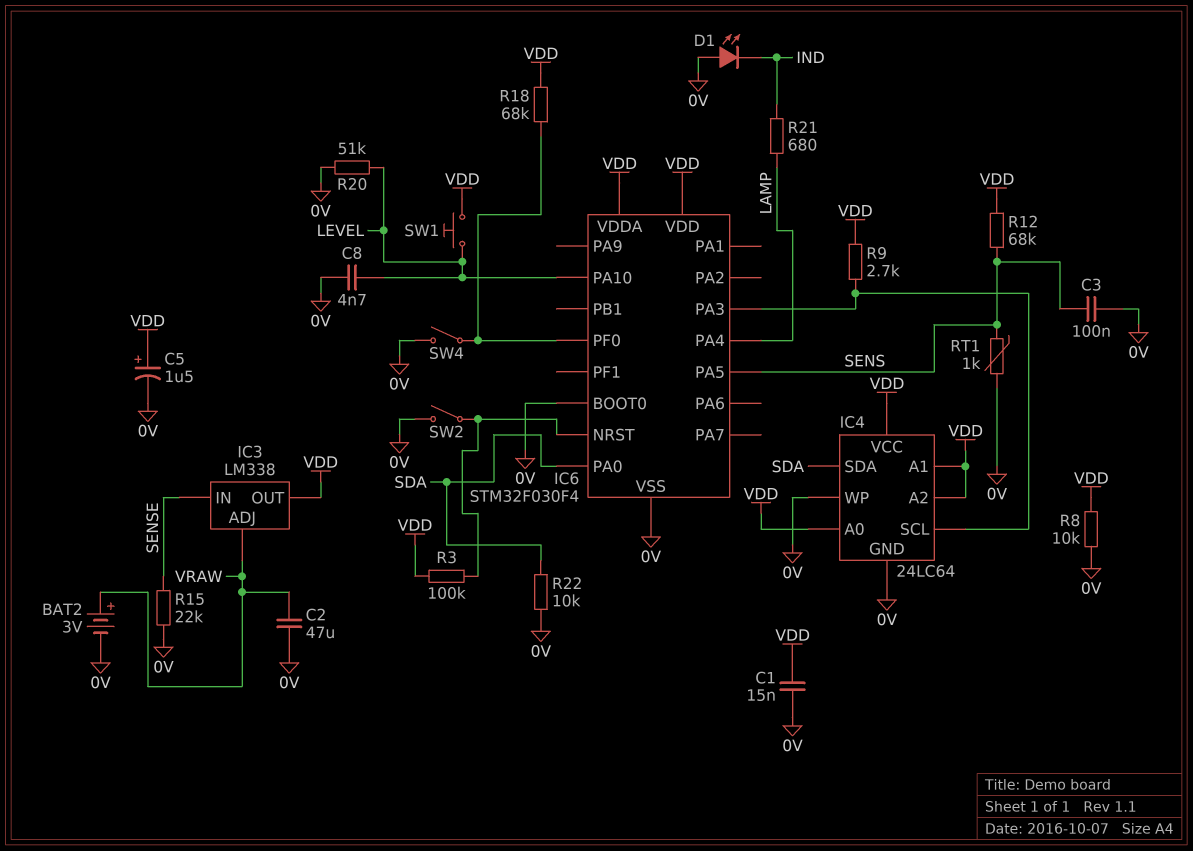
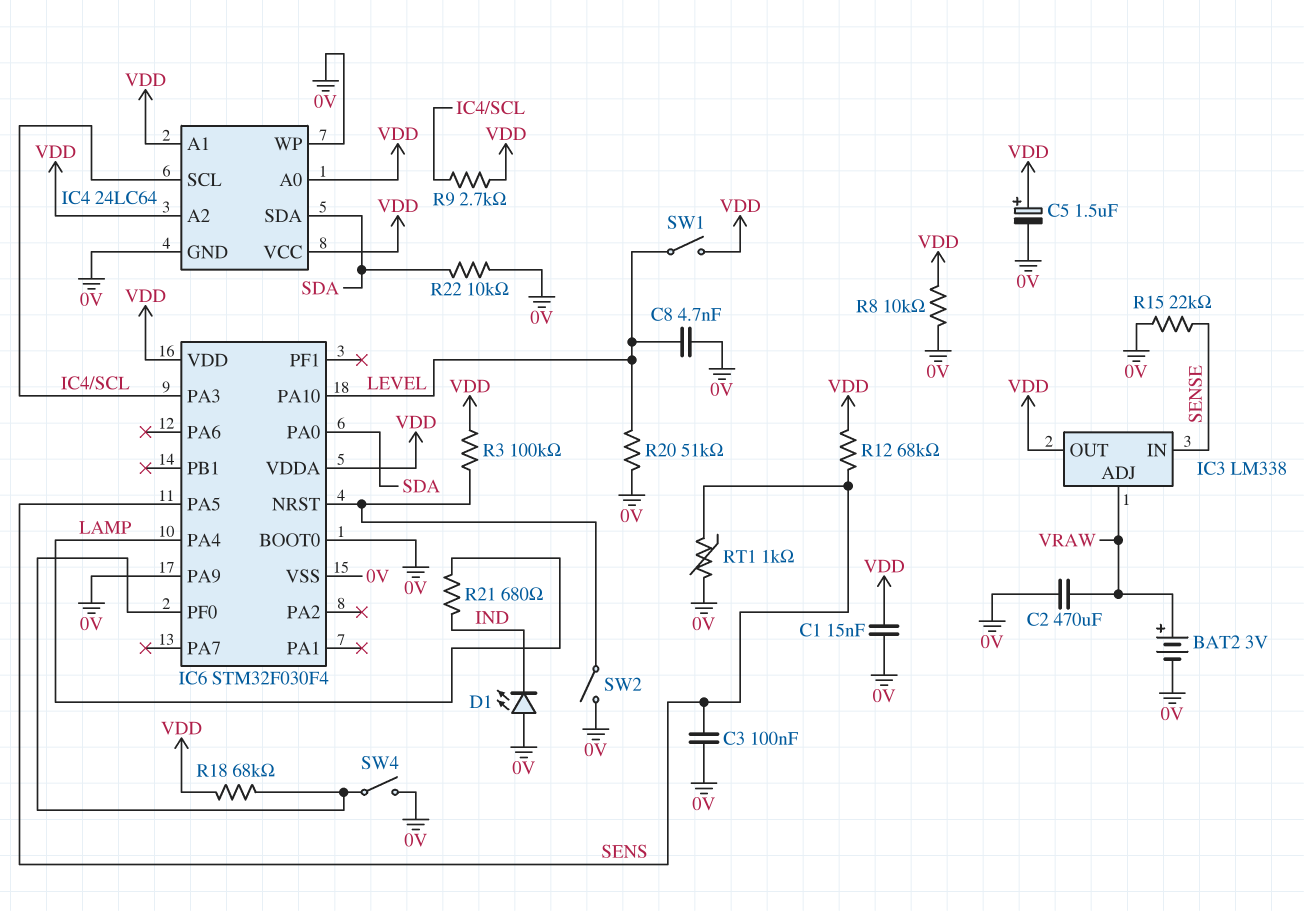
C2: 47uF (0V, VRAW) -> 470uF (0V, VRAW)
IC6 pin PA9: none -> 0V
SW1: button (LEVEL, VDD) -> switch (LEVEL, VDD)

